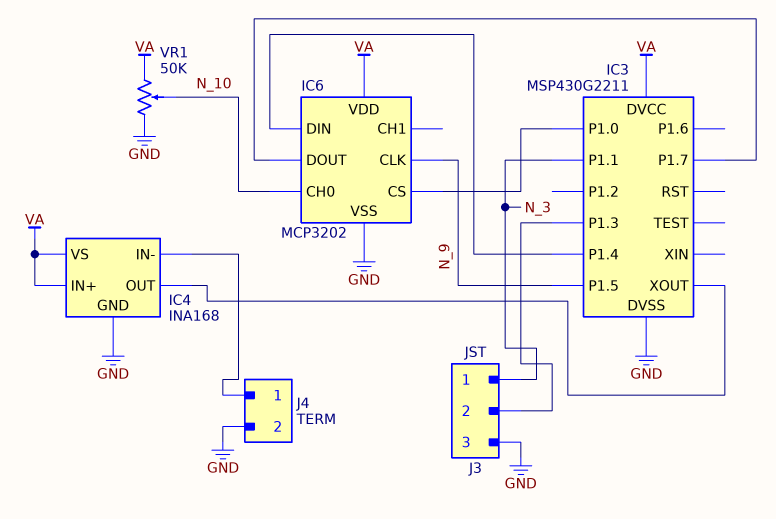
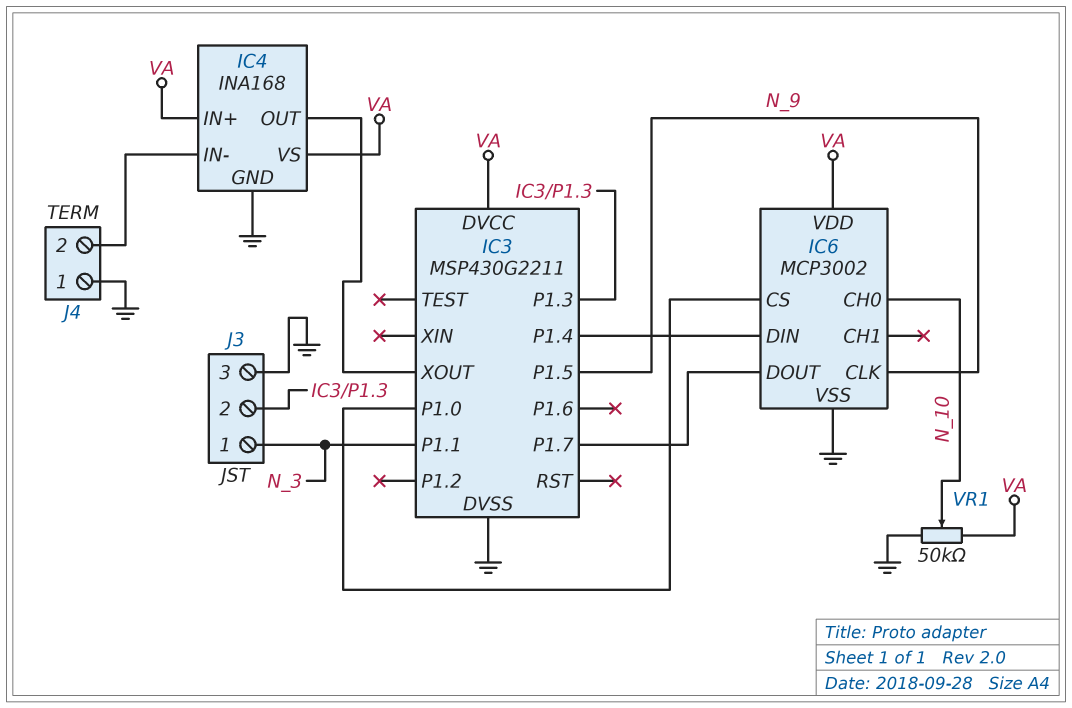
IC6: MCP3202 -> MCP3002
J4 pin 1: IC4/IN- -> GND
J4 pin 2: GND -> IC4/IN-

